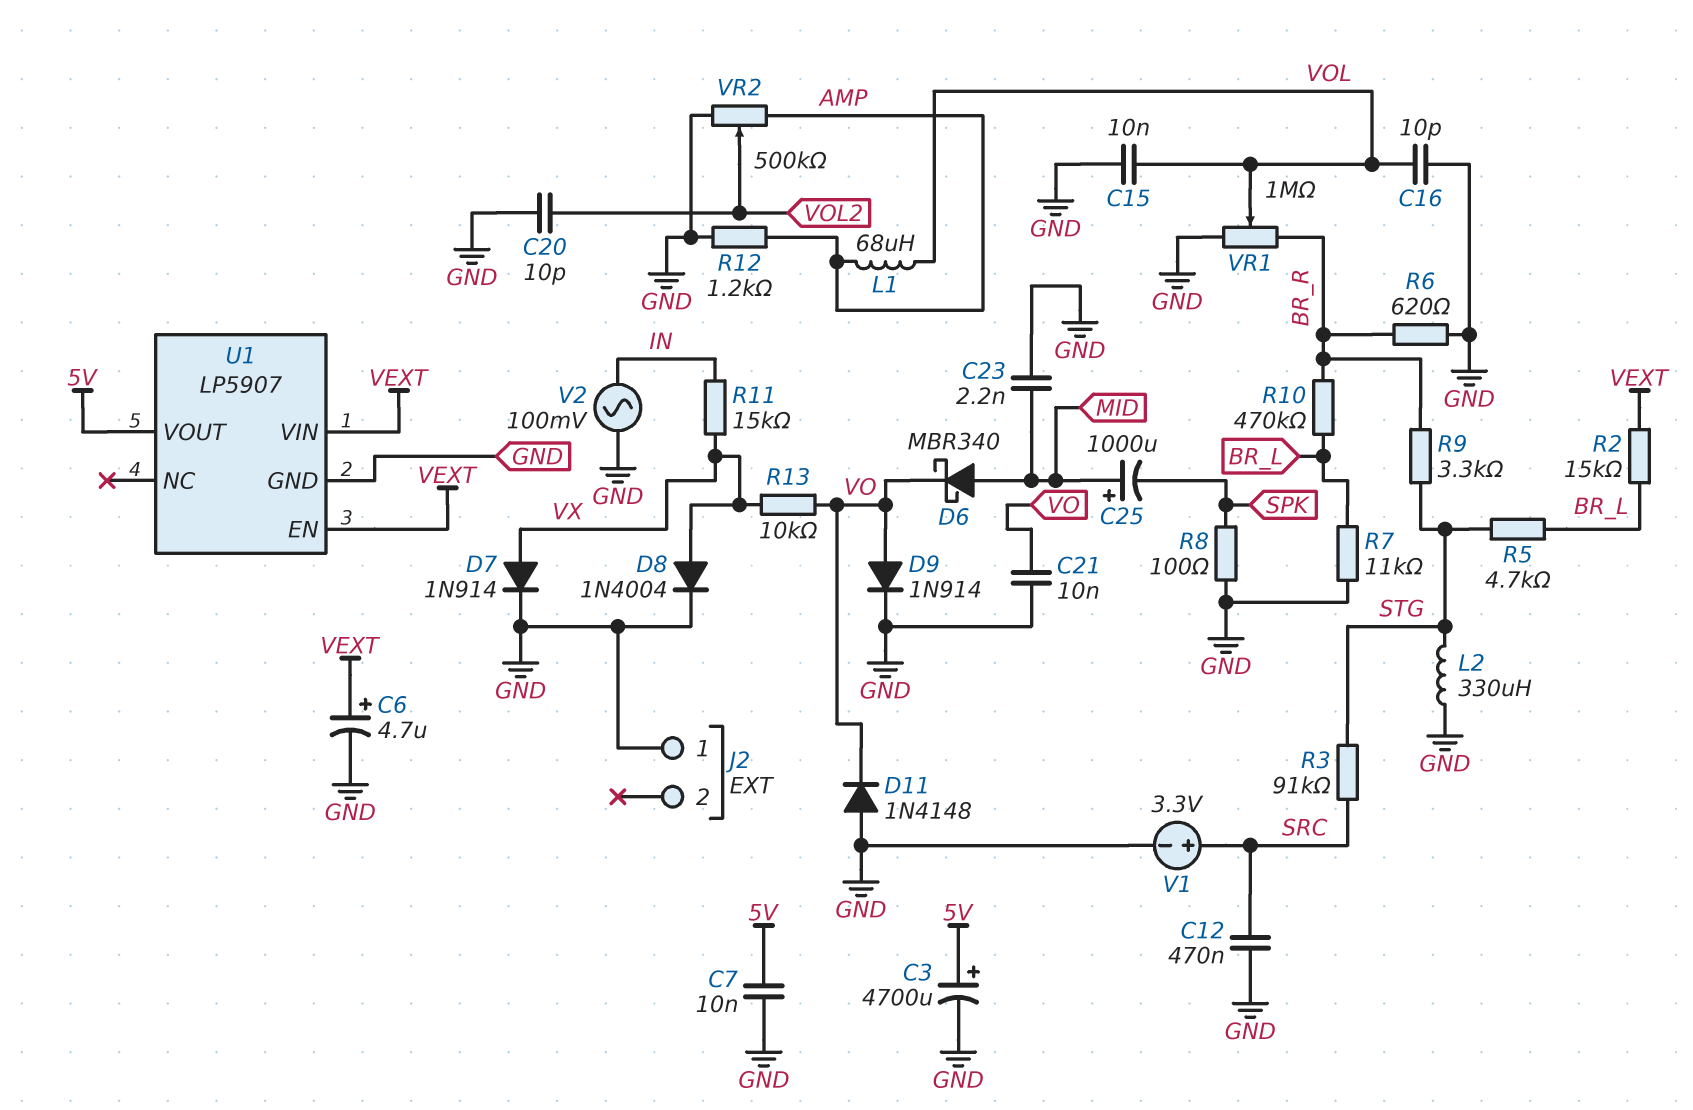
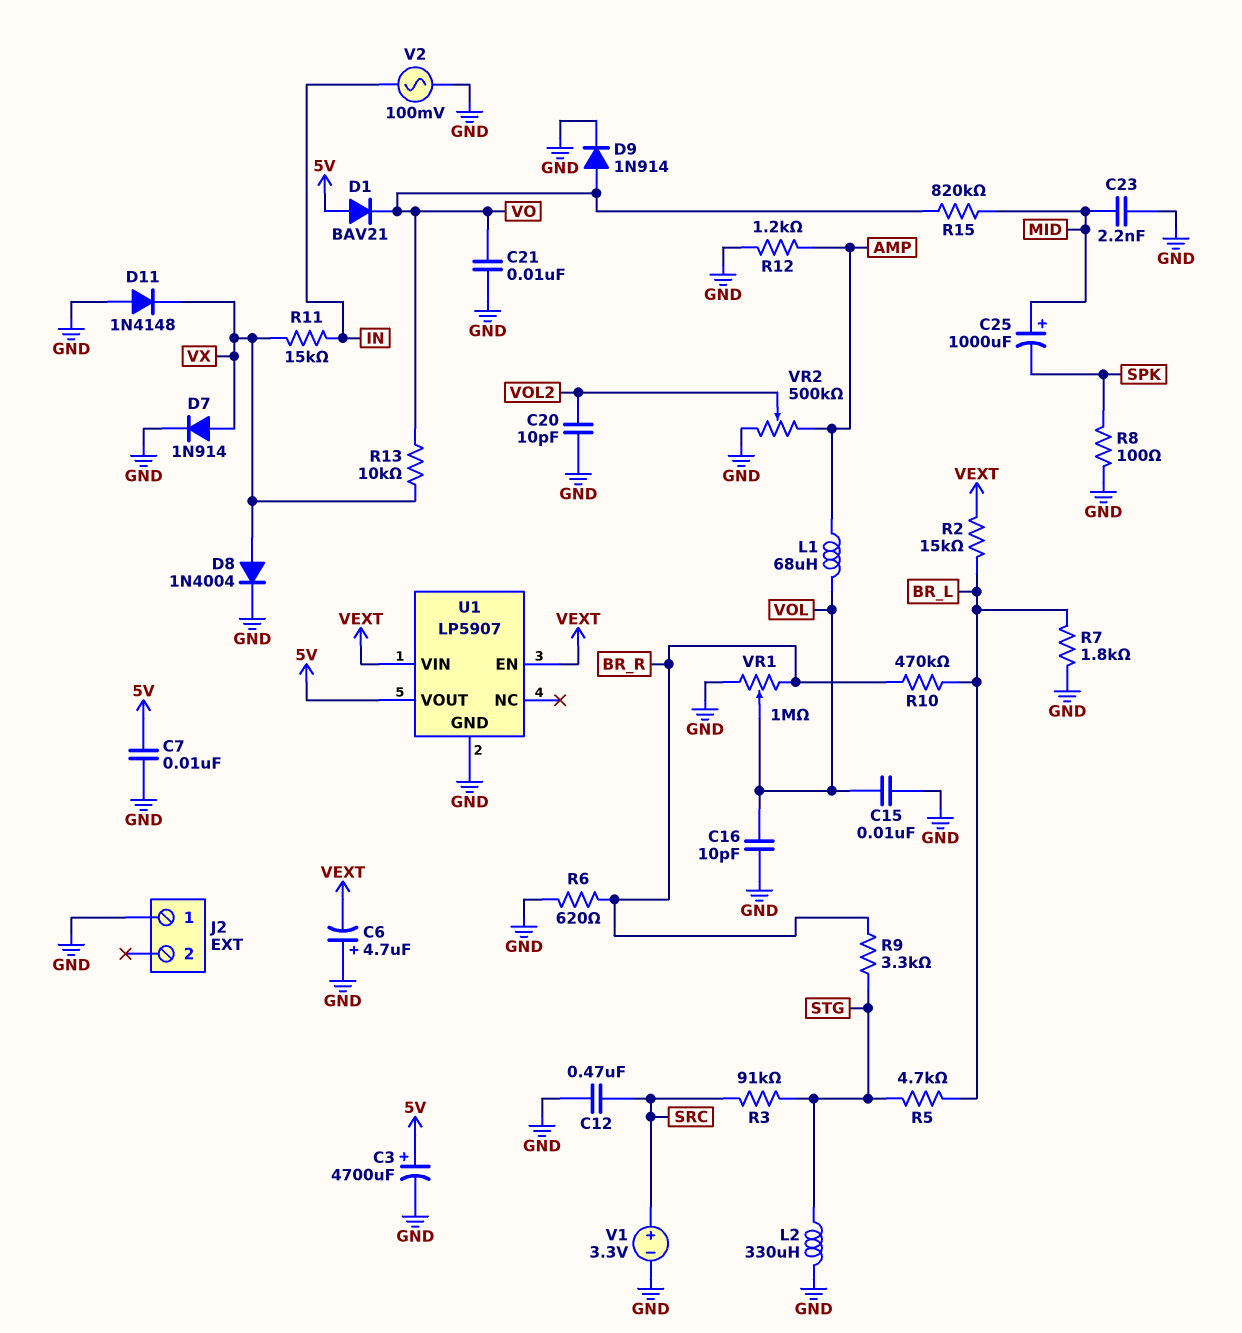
C6: 4.7uF (plus VEXT, minus GND) -> 4.7uF (plus GND, minus VEXT)
D1: none -> diode BAV21 (A 5V, K VO)
D6: schottky MBR340 (A MID, K VO) -> none
D11: diode 1N4148 (A GND, K VO) -> diode 1N4148 (A GND, K VX)
R7: 11k (BR_L, GND) -> 1.8k (BR_L, GND)
R15: none -> 820k (MID, VO)

